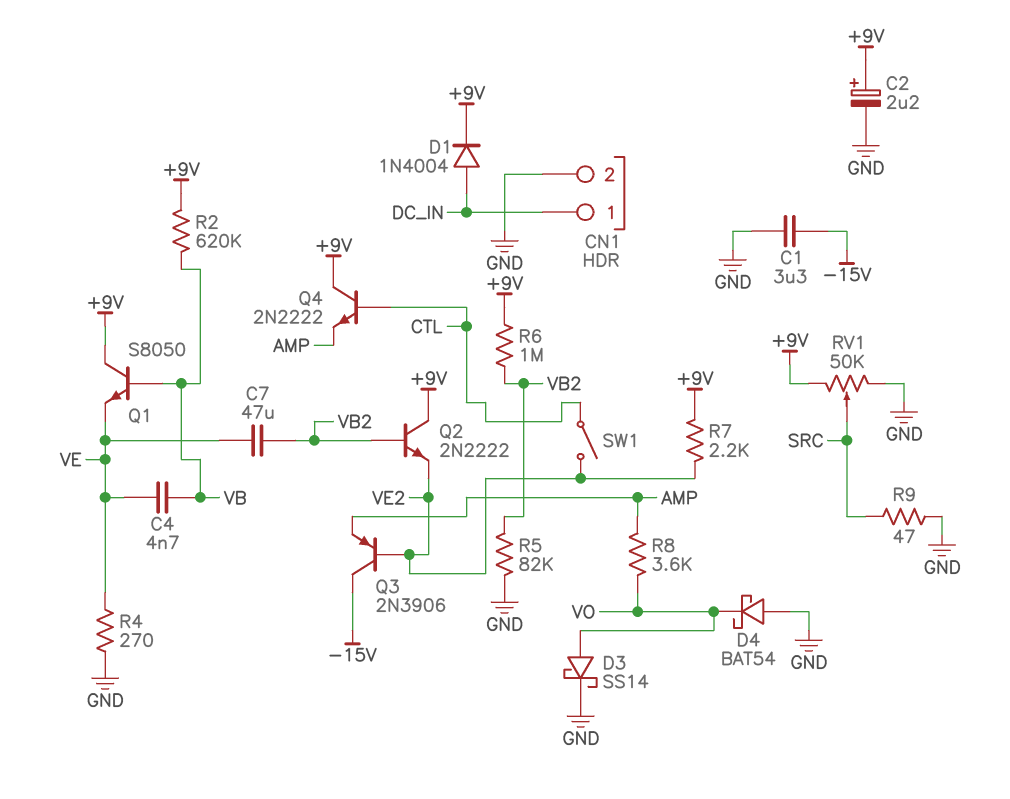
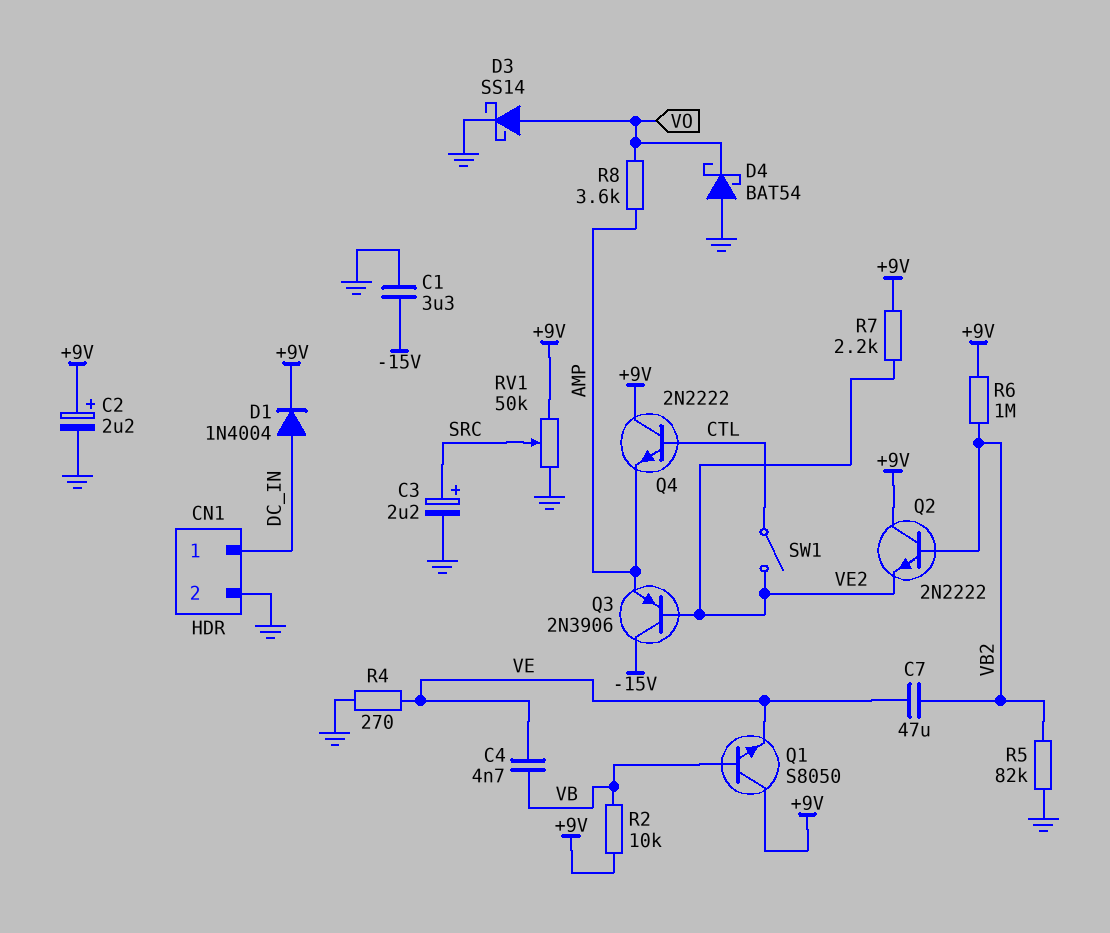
C3: none -> 2.2uF (plus SRC, minus GND)
R2: 620k (+9V, VB) -> 10k (+9V, VB)
R9: 47 (GND, SRC) -> none

